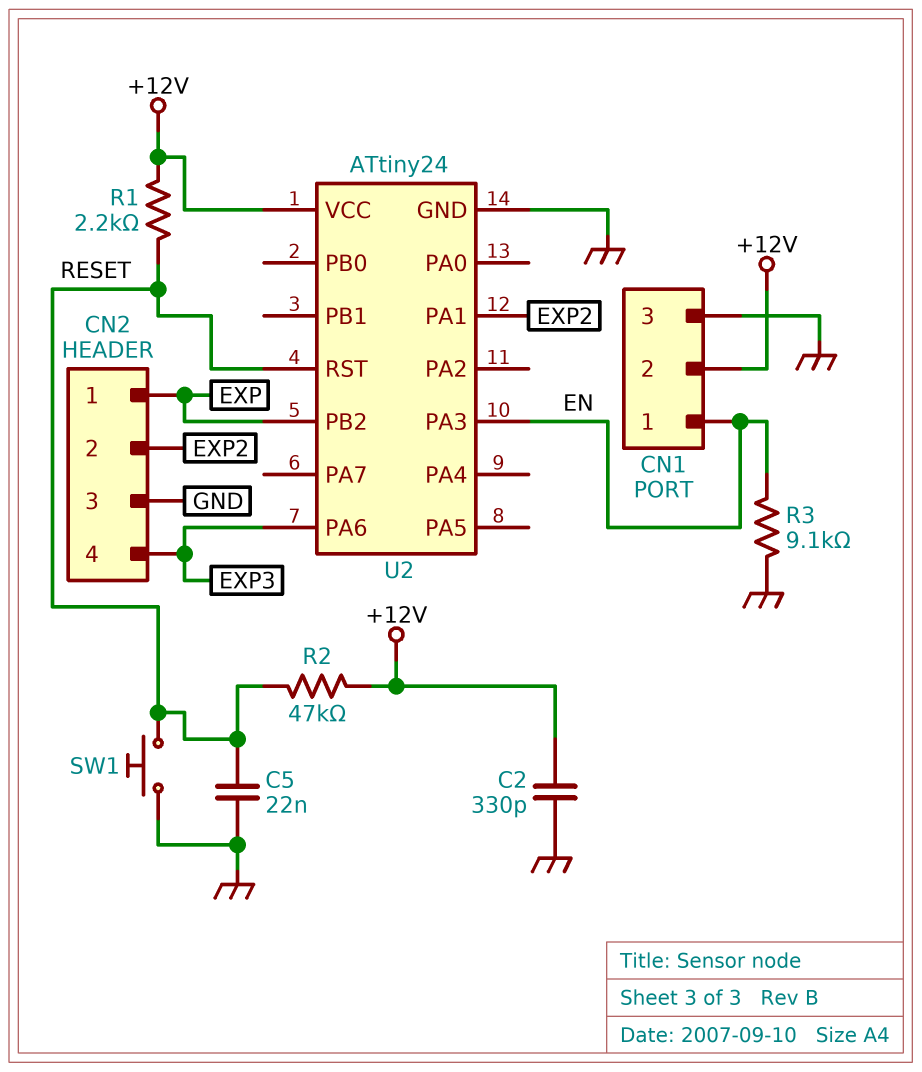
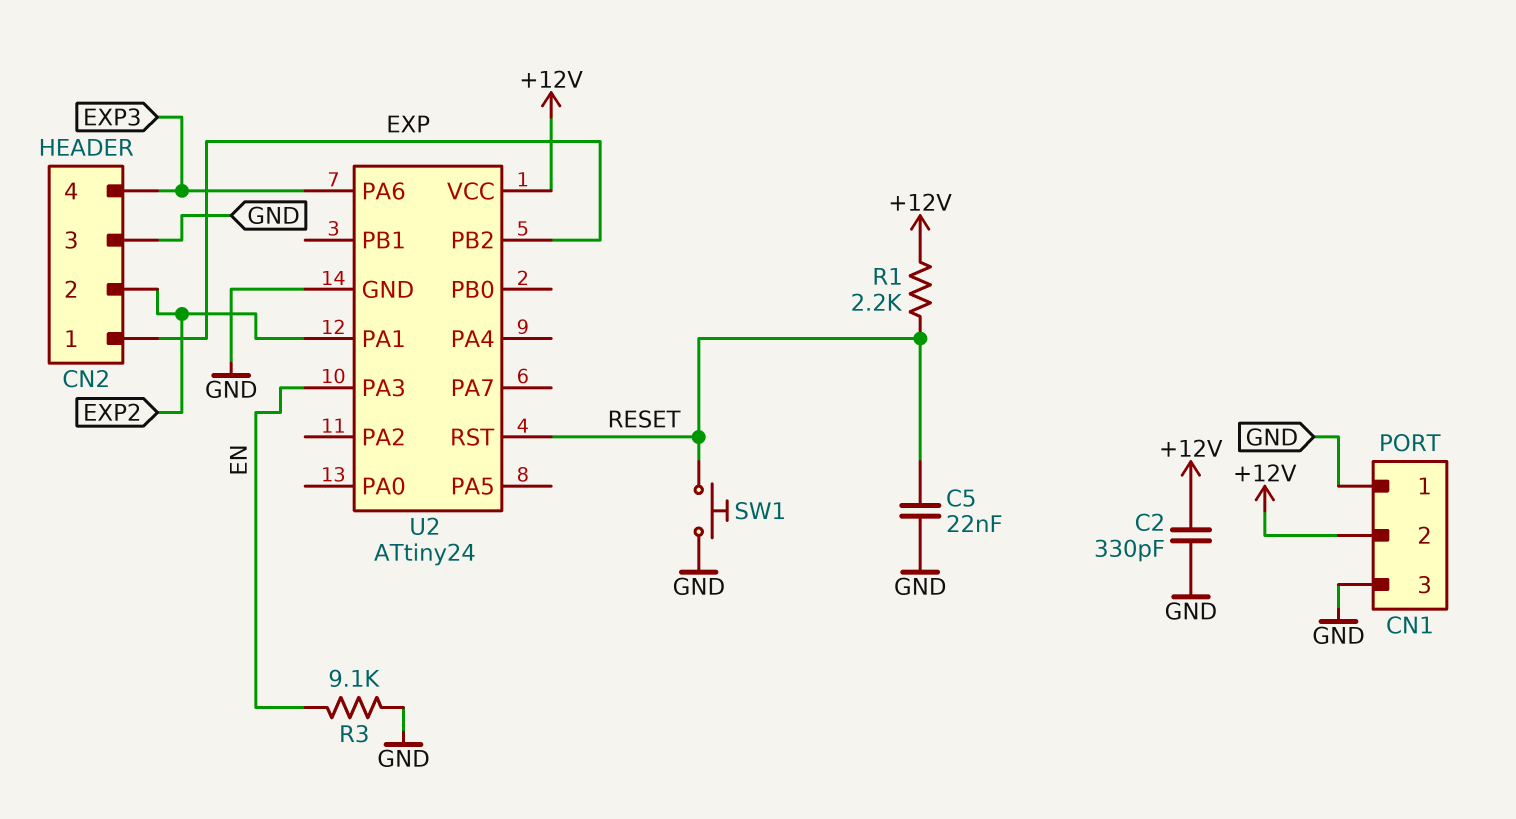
CN1 pin 1: EN -> GND
R2: 47k (+12V, RESET) -> none

